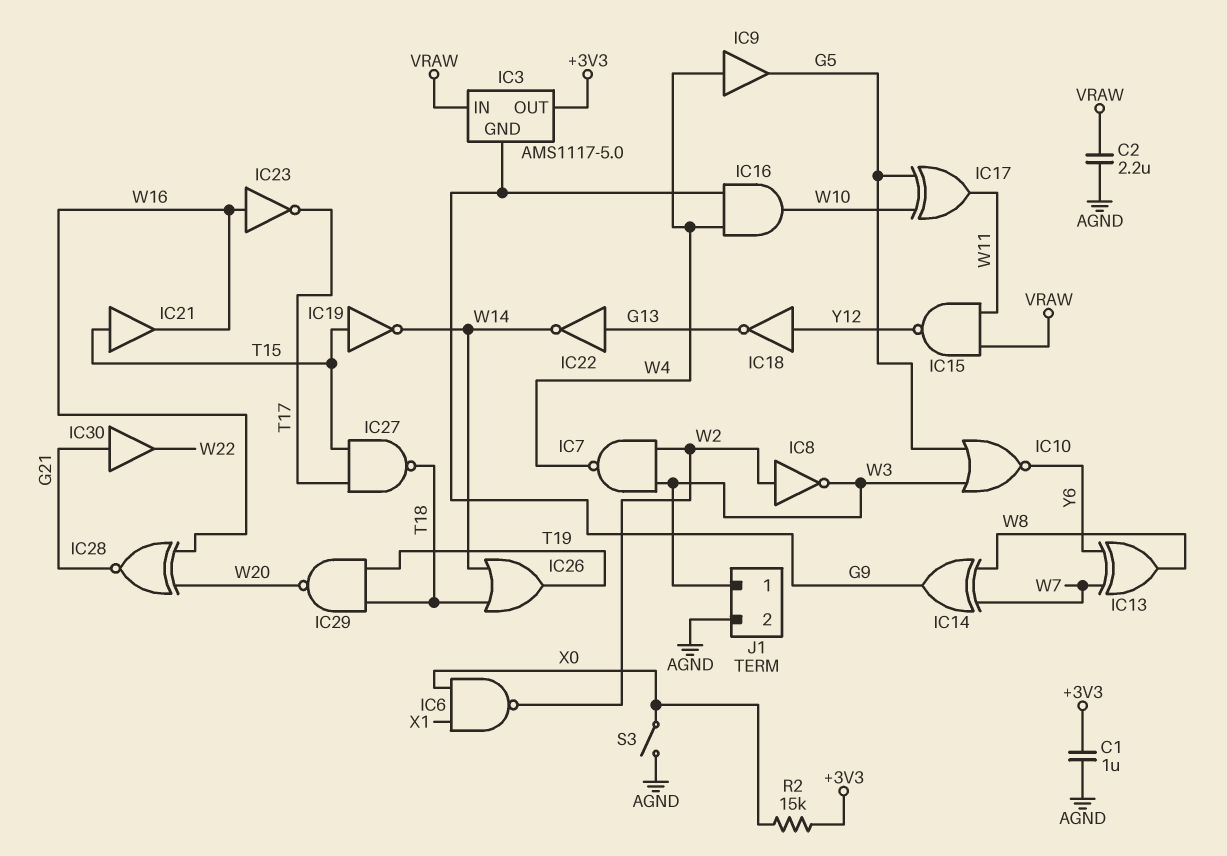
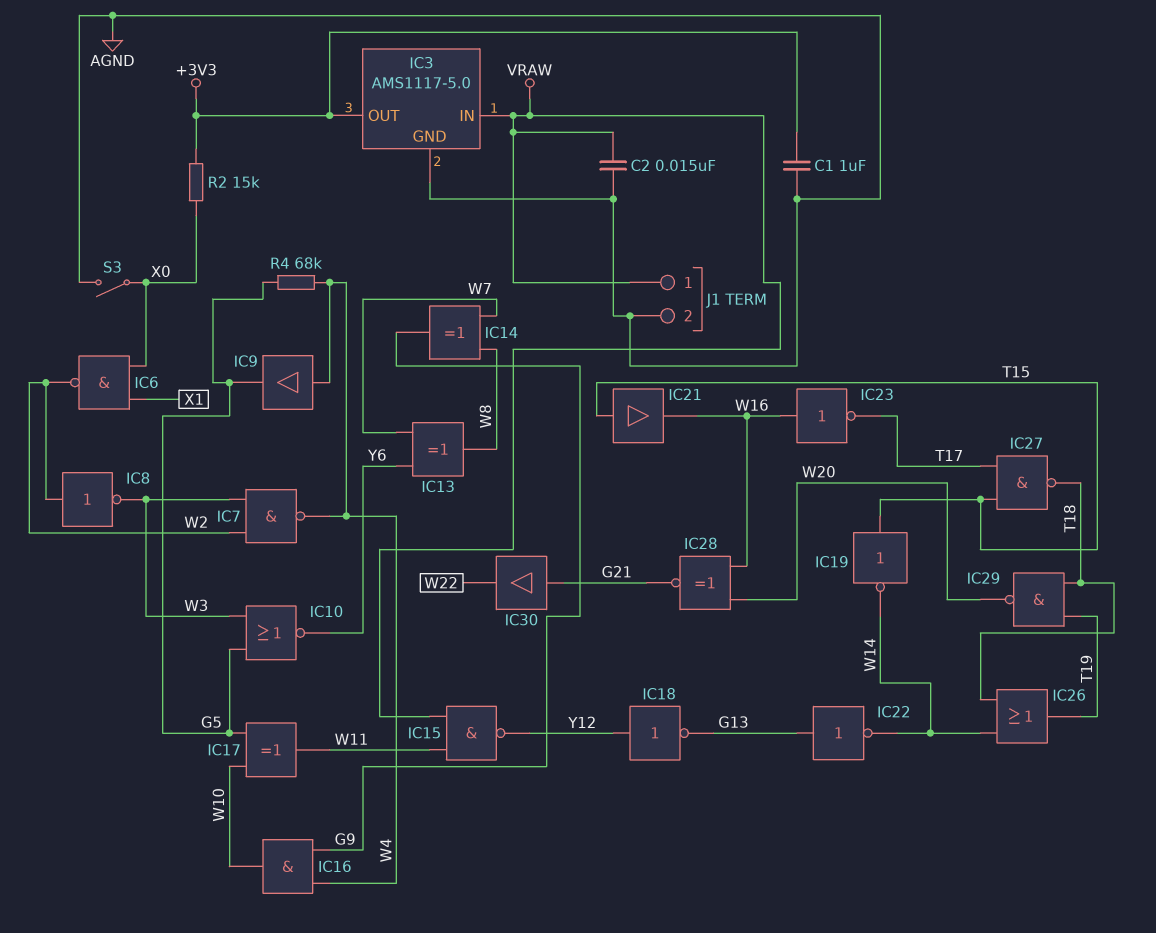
C2: 2.2uF (AGND, VRAW) -> 15nF (AGND, VRAW)
IC3 pin GND: G9 -> AGND
J1 pin 1: W3 -> VRAW
R4: none -> 68k (G5, W4)

